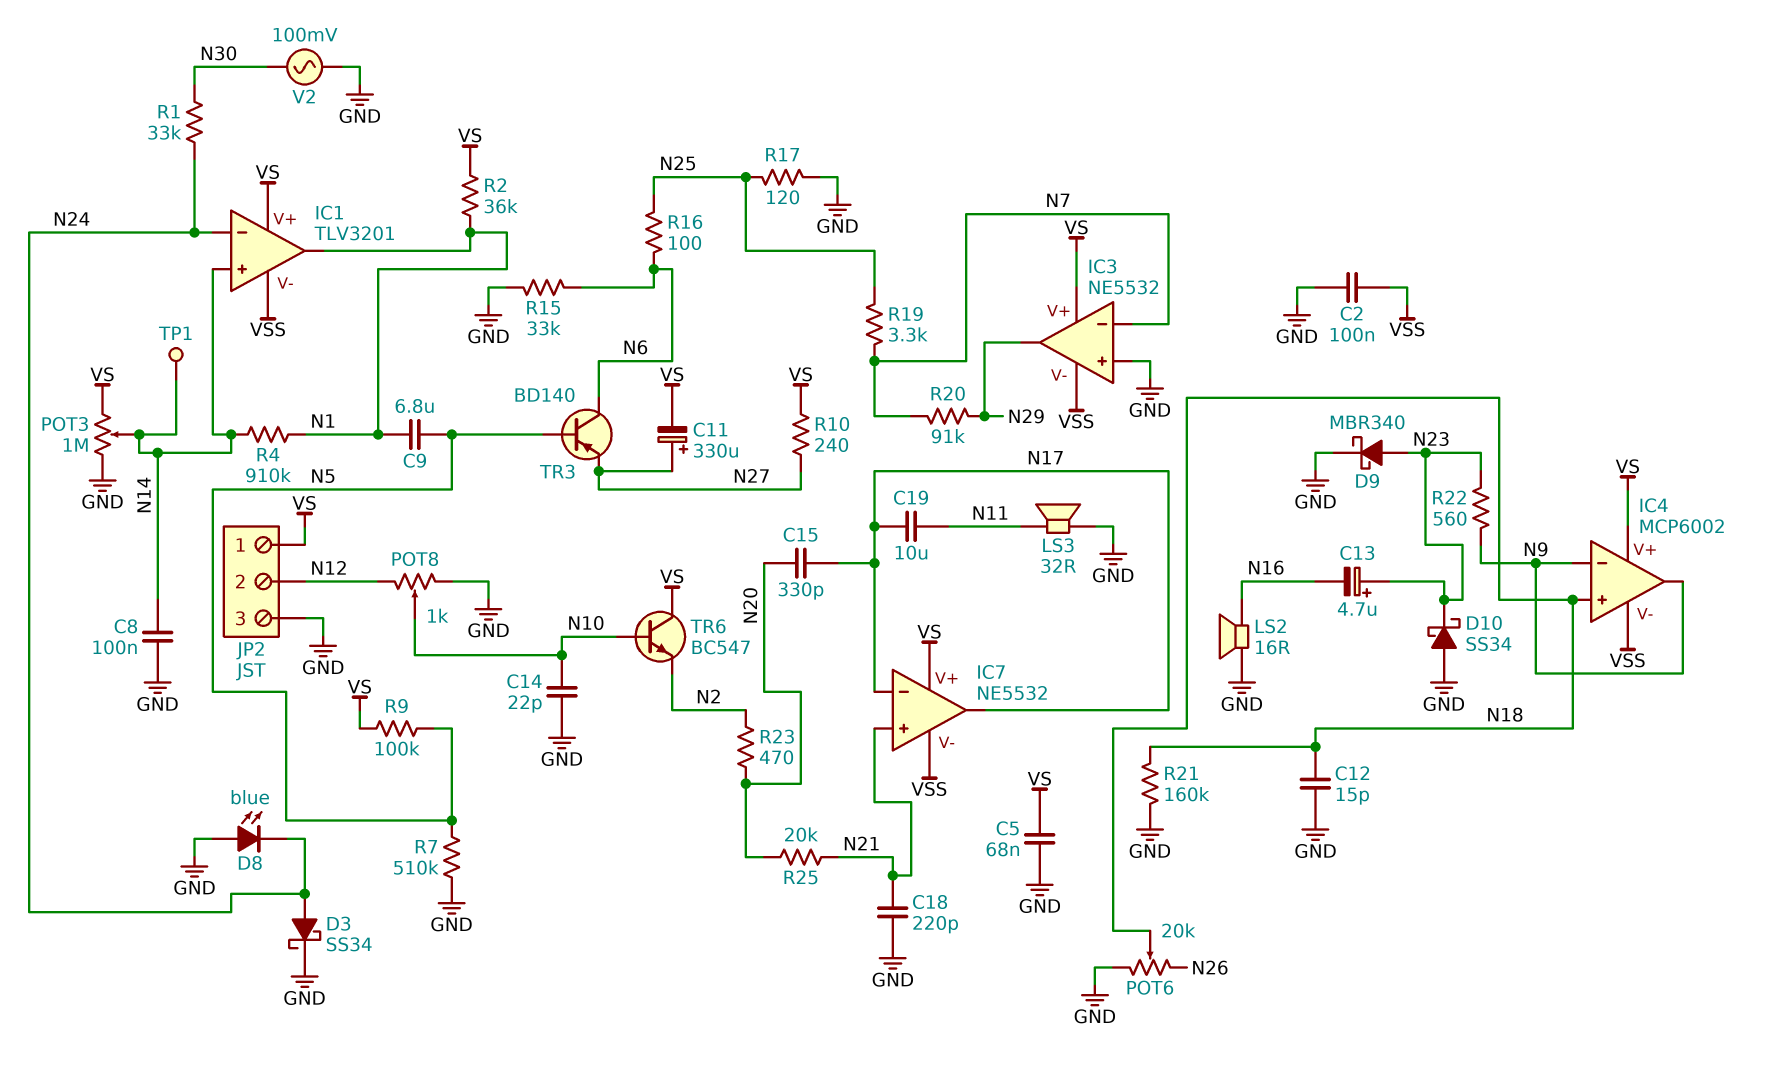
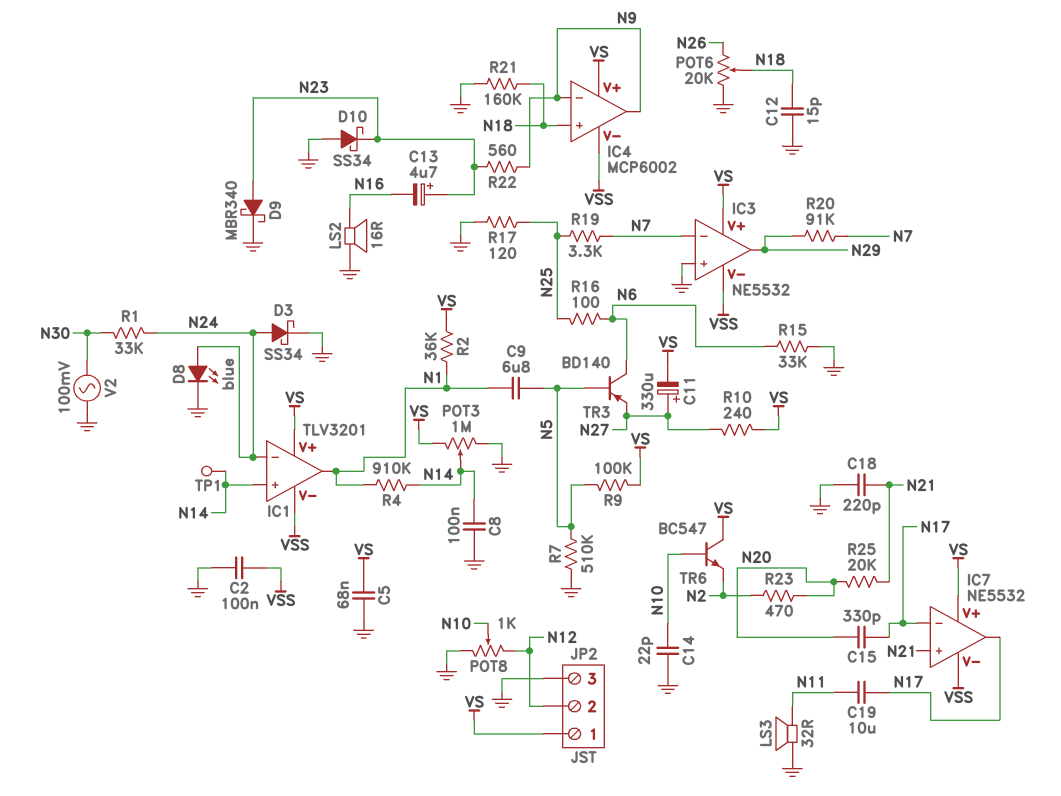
D8: LED blue (A GND, K N24) -> LED blue (A N24, K GND)

